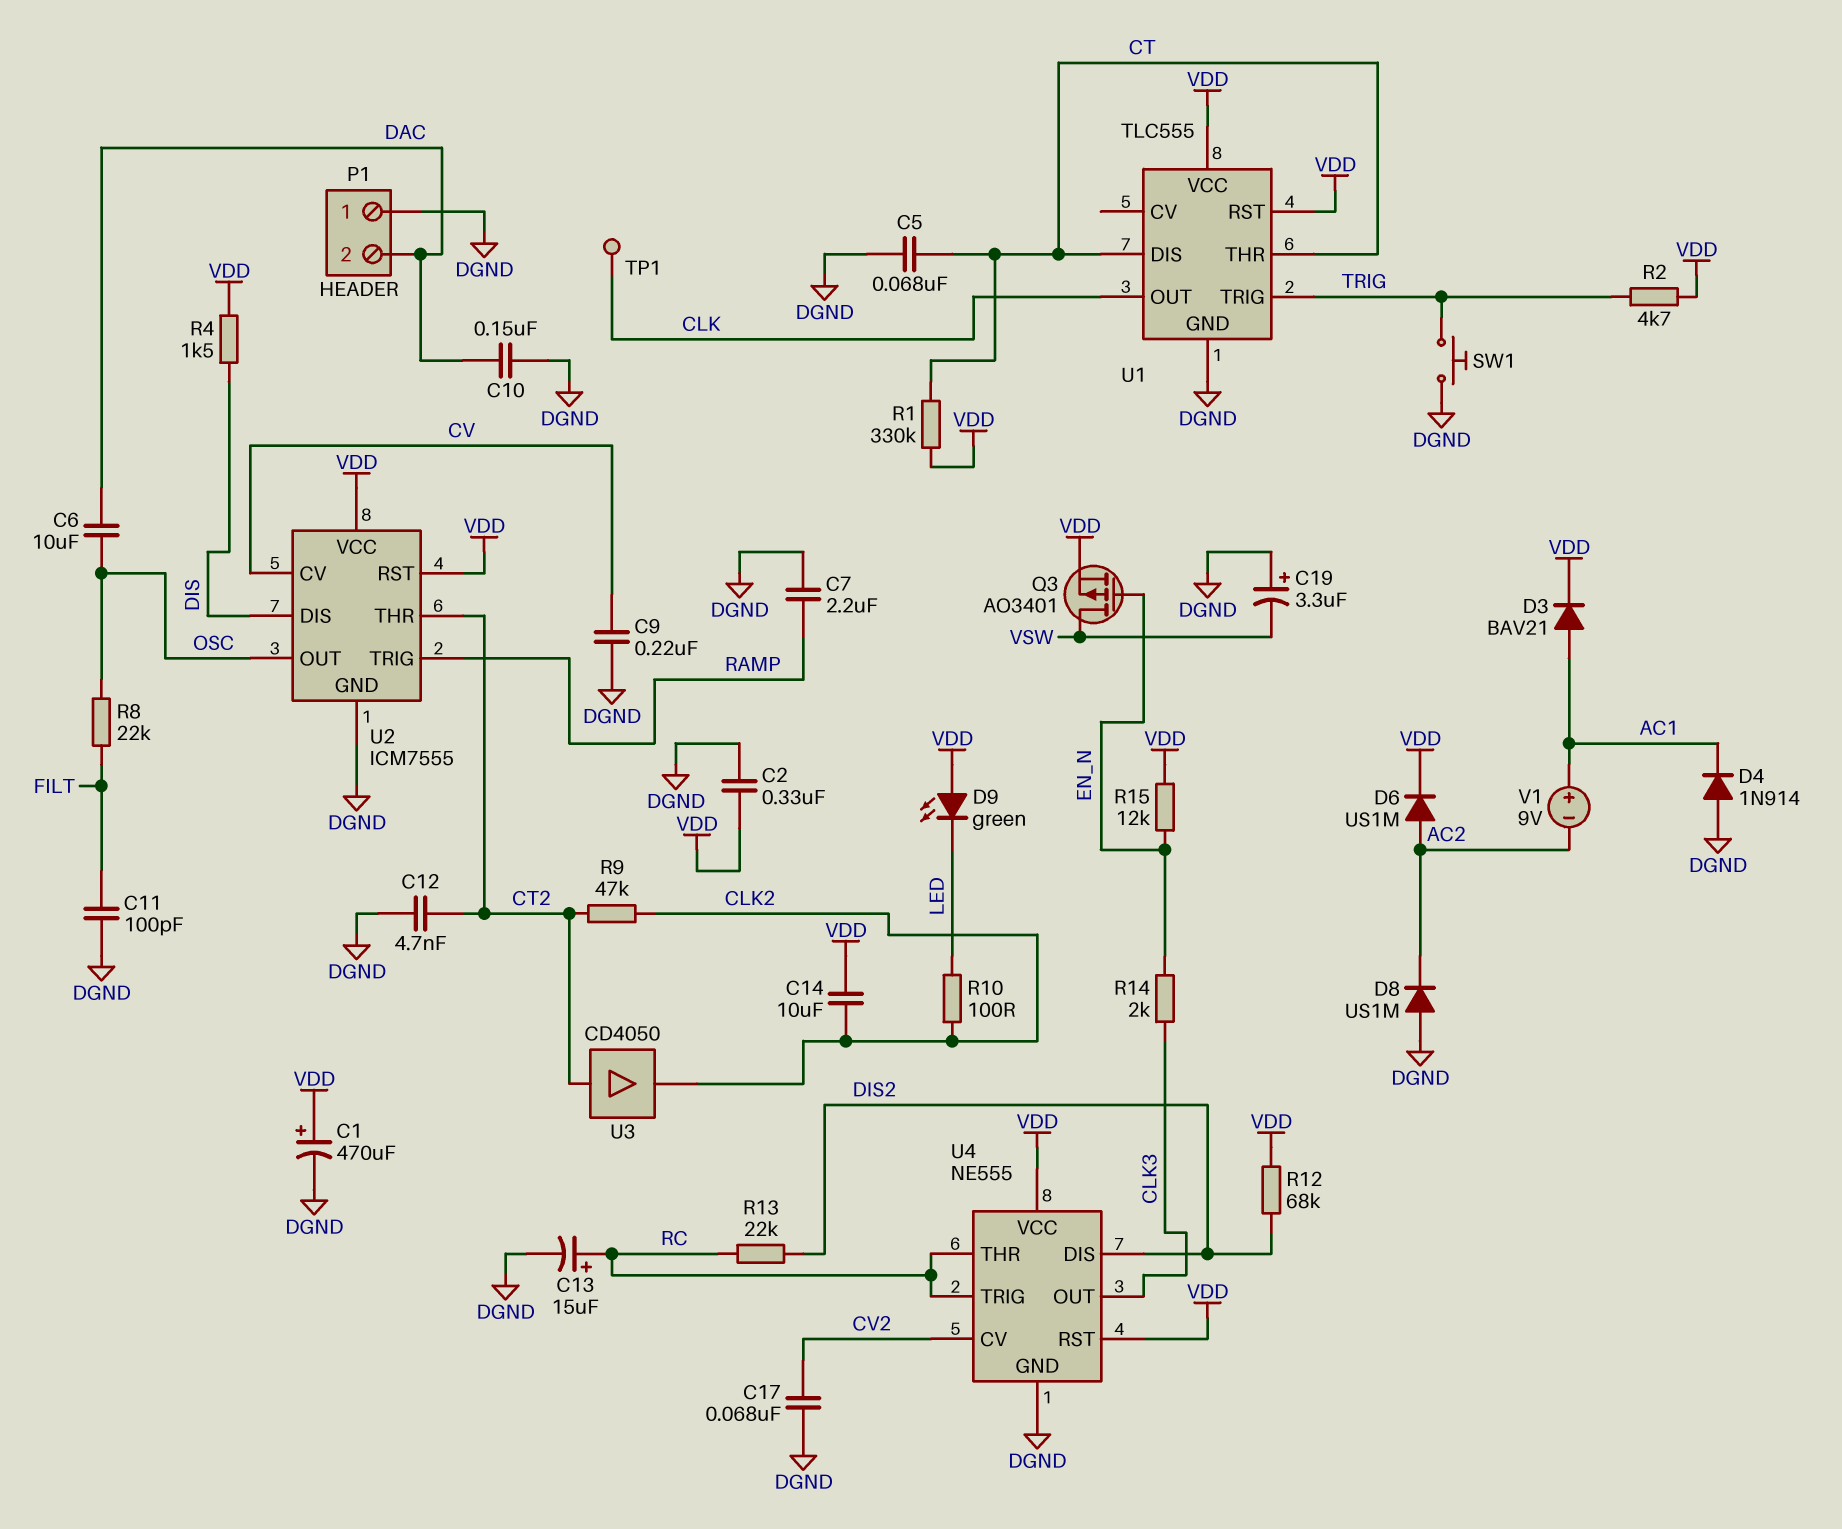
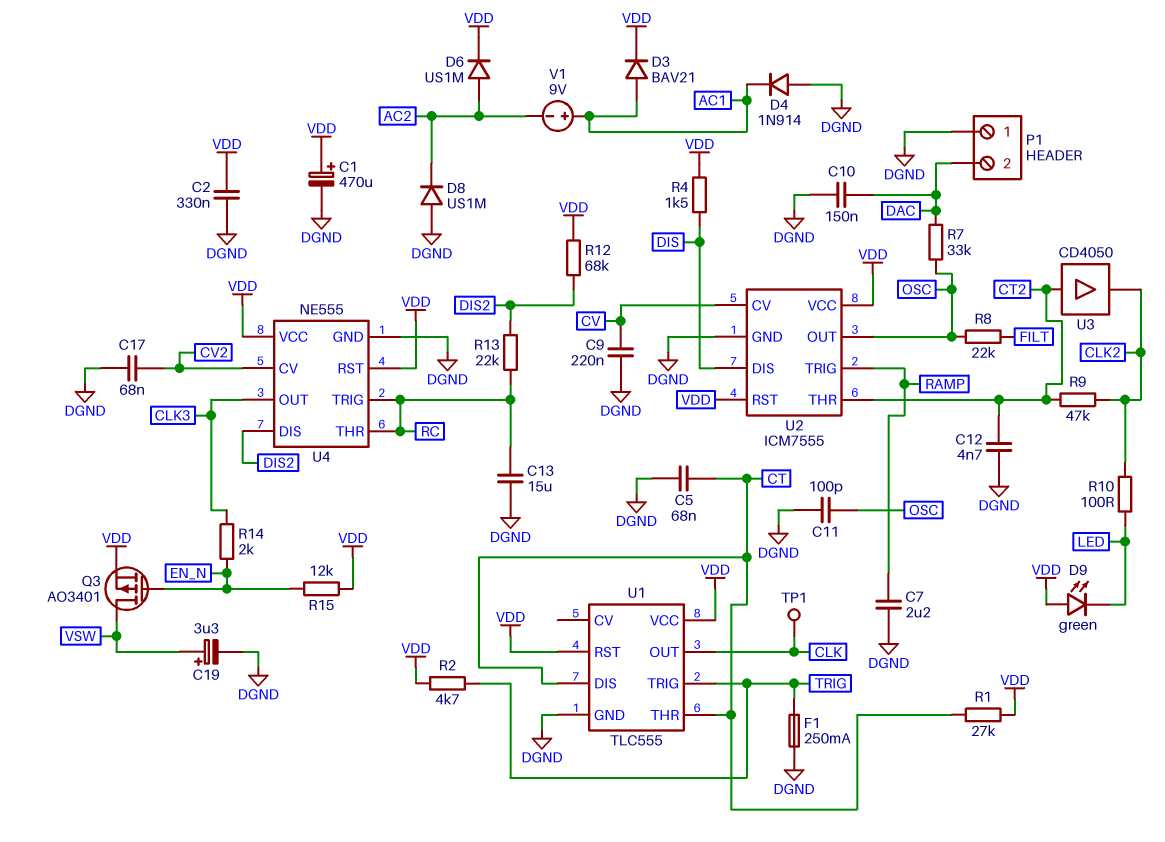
C6: 10uF (DAC, OSC) -> none
C11: 100pF (DGND, FILT) -> 100pF (DGND, OSC)
C13: 15uF (plus RC, minus DGND) -> 15uF (DGND, RC)
C14: 10uF (CLK2, VDD) -> none
C19: 3.3uF (plus DGND, minus VSW) -> 3.3uF (plus VSW, minus DGND)
F1: none -> 250mA (DGND, TRIG)
R1: 330k (CT, VDD) -> 27k (CT, VDD)
R7: none -> 33k (DAC, OSC)
SW1: button (DGND, TRIG) -> none

